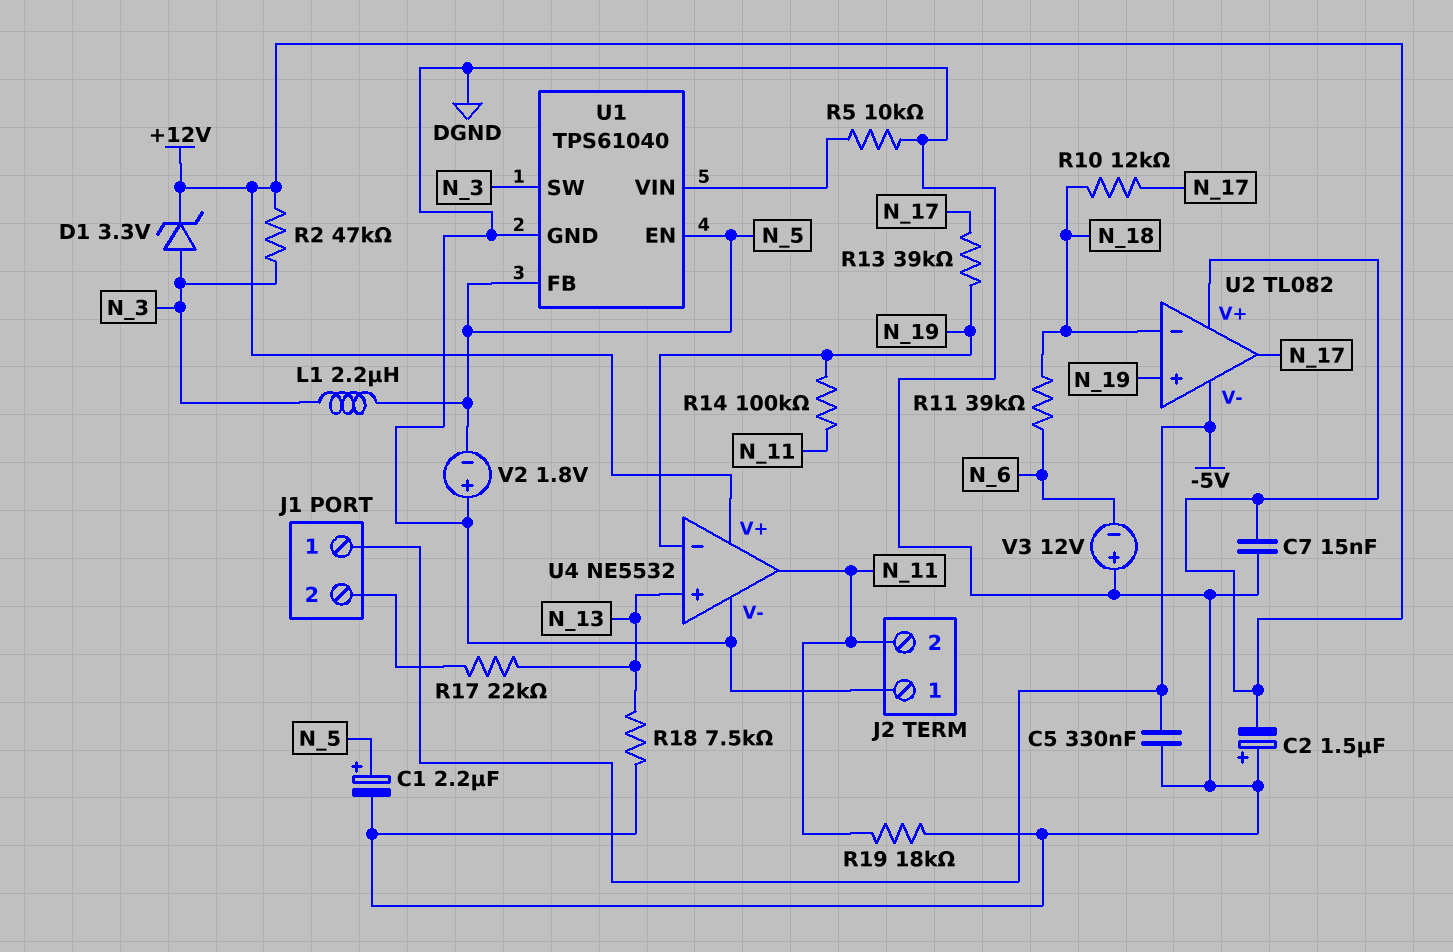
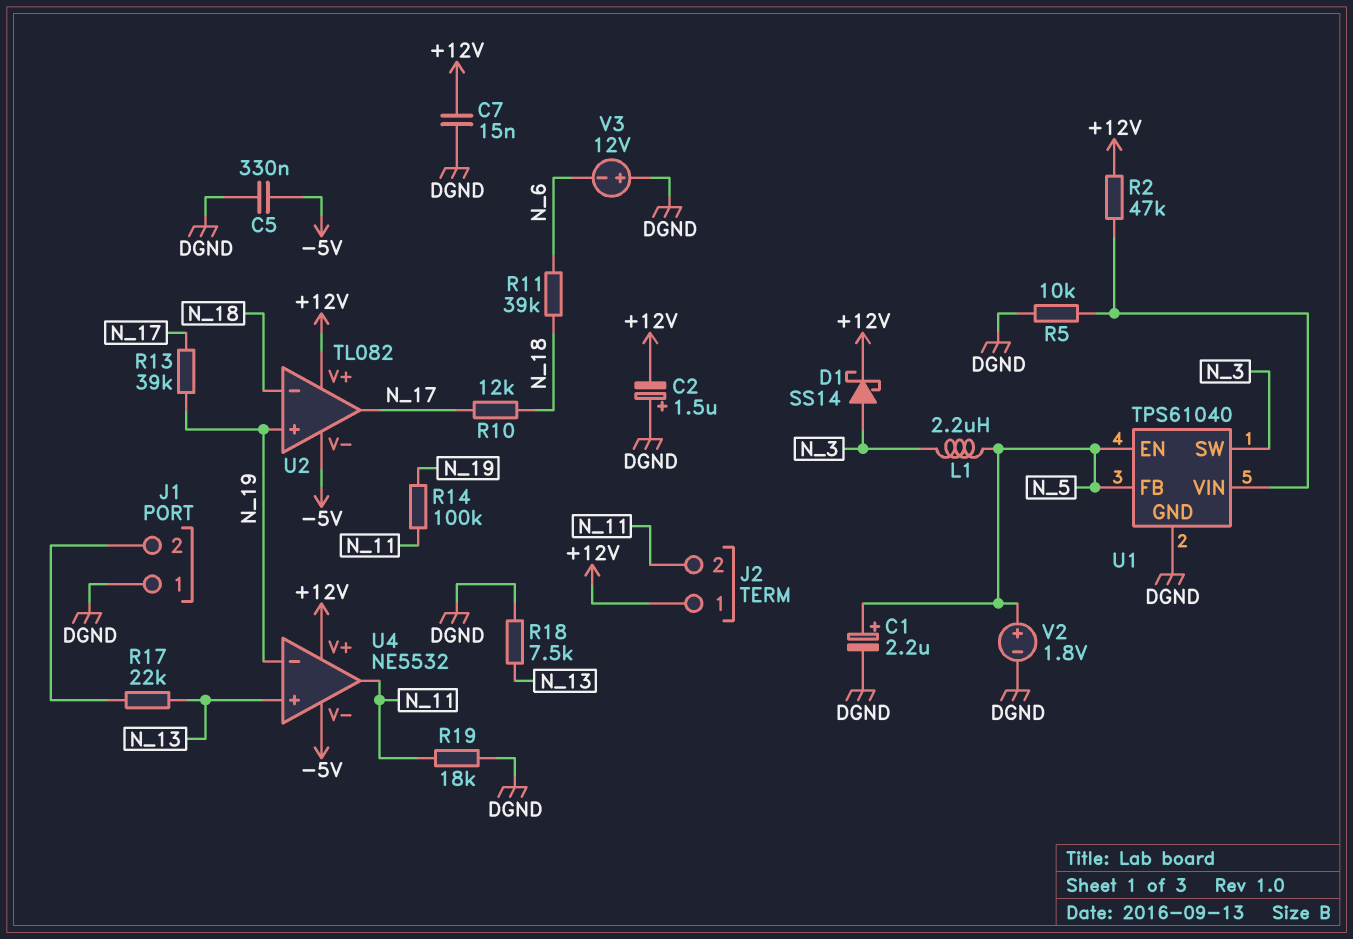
D1: zener 3.3V (A N_3, K +12V) -> schottky SS14 (A N_3, K +12V)
J1 pin 1: -5V -> DGND
J2 pin 1: DGND -> +12V
R2: 47k (+12V, N_3) -> 47k (+12V, U1/VIN)
U4 pin V-: DGND -> -5V
V2: 1.8V (plus DGND, minus N_5) -> 1.8V (plus N_5, minus DGND)

